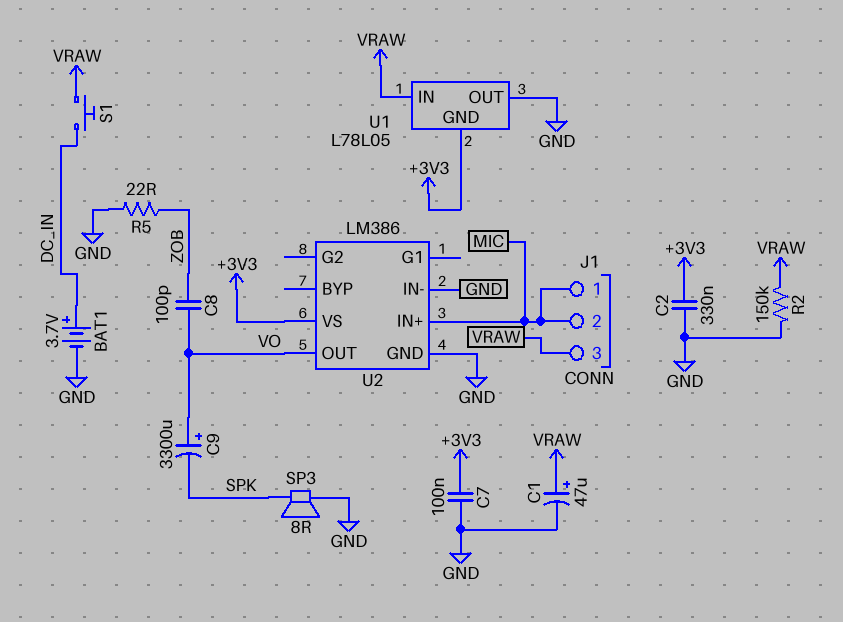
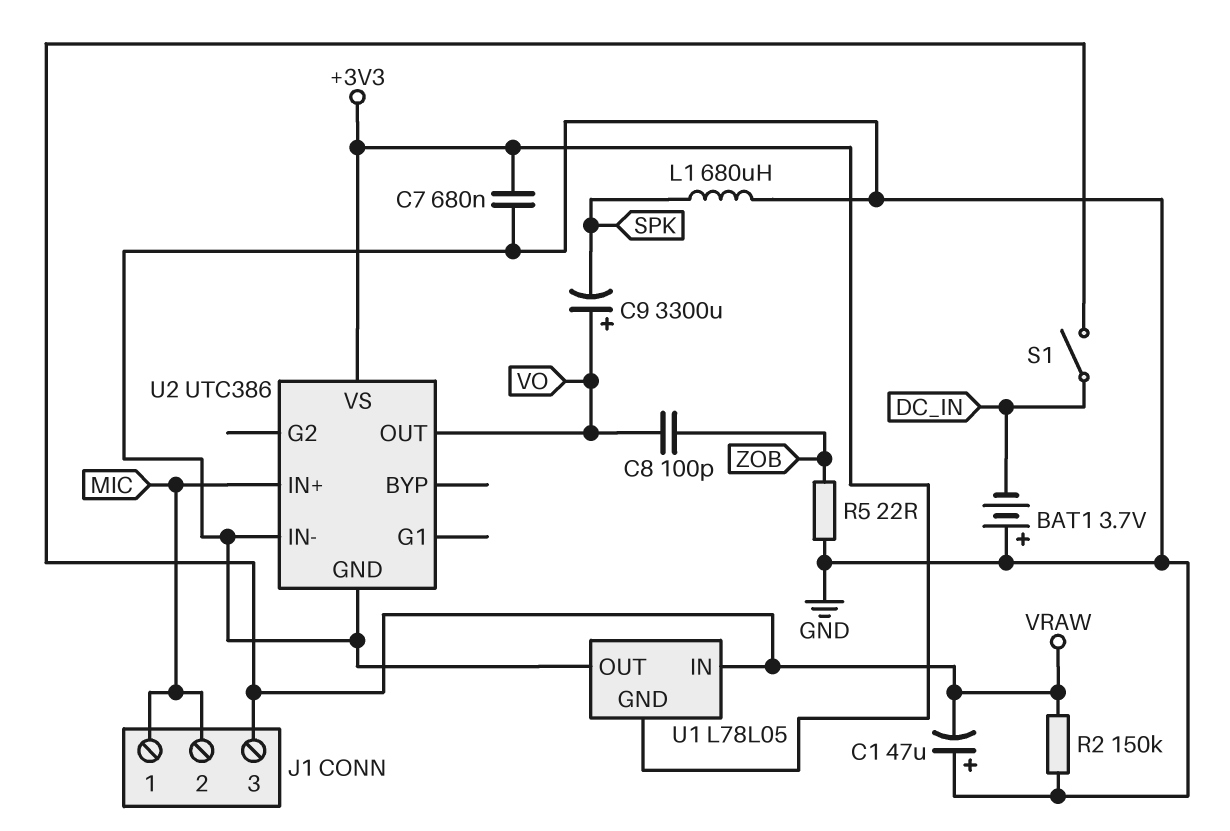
BAT1: 3.7V (plus DC_IN, minus GND) -> 3.7V (plus GND, minus DC_IN)
C1: 47uF (plus VRAW, minus GND) -> 47uF (plus GND, minus VRAW)
C2: 330nF (+3V3, GND) -> none
C7: 100nF (+3V3, GND) -> 680nF (+3V3, GND)
L1: none -> 680uH (GND, SPK)
S1: button (DC_IN, VRAW) -> switch (DC_IN, VRAW)
SP3: speaker 8R (GND, SPK) -> none
U2: LM386 -> UTC386

